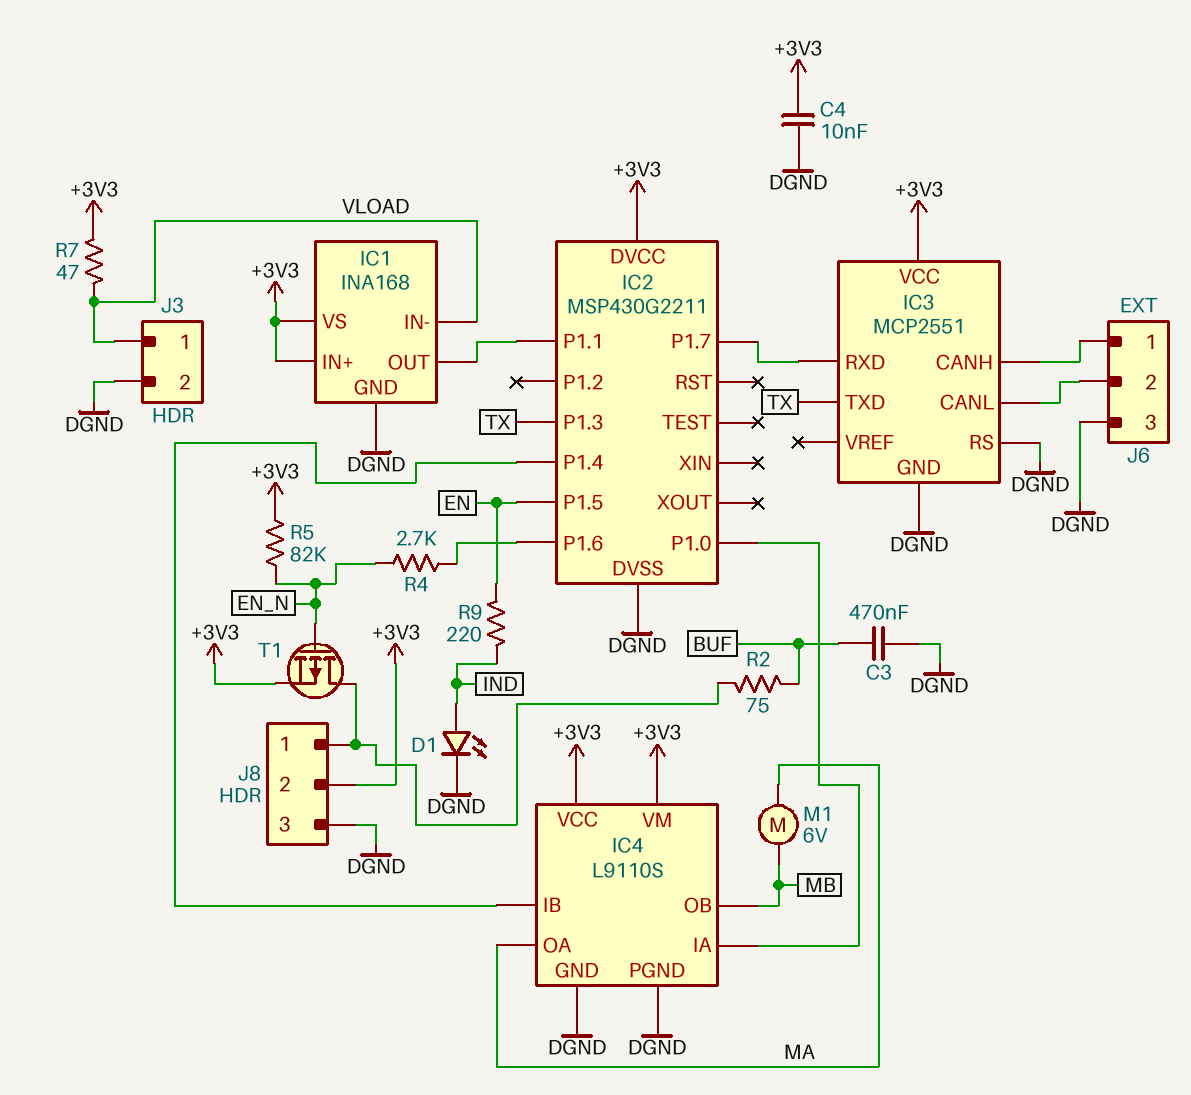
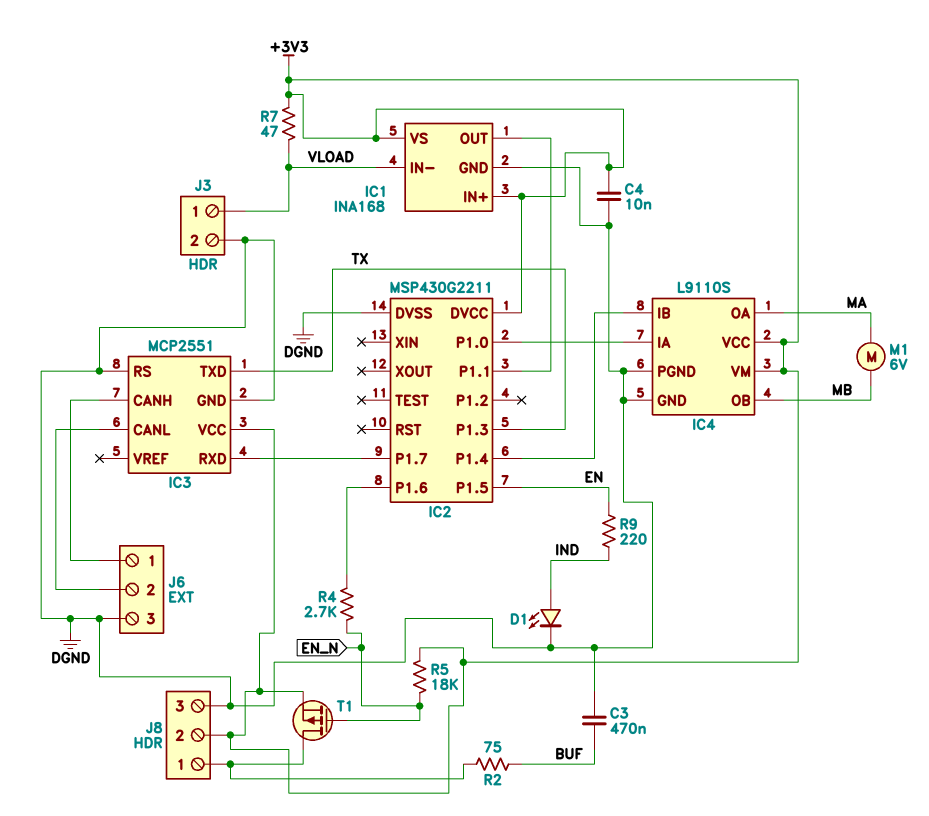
R5: 82k (+3V3, EN_N) -> 18k (+3V3, EN_N)

